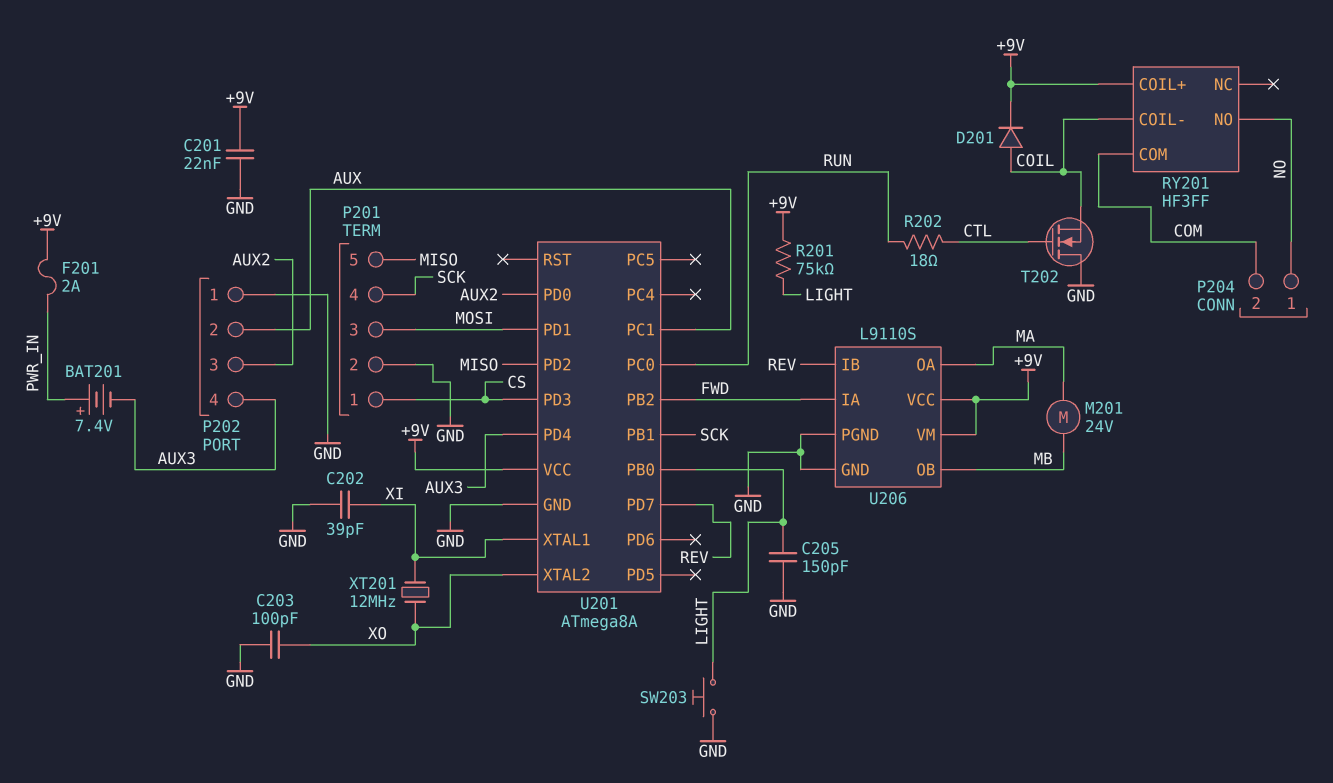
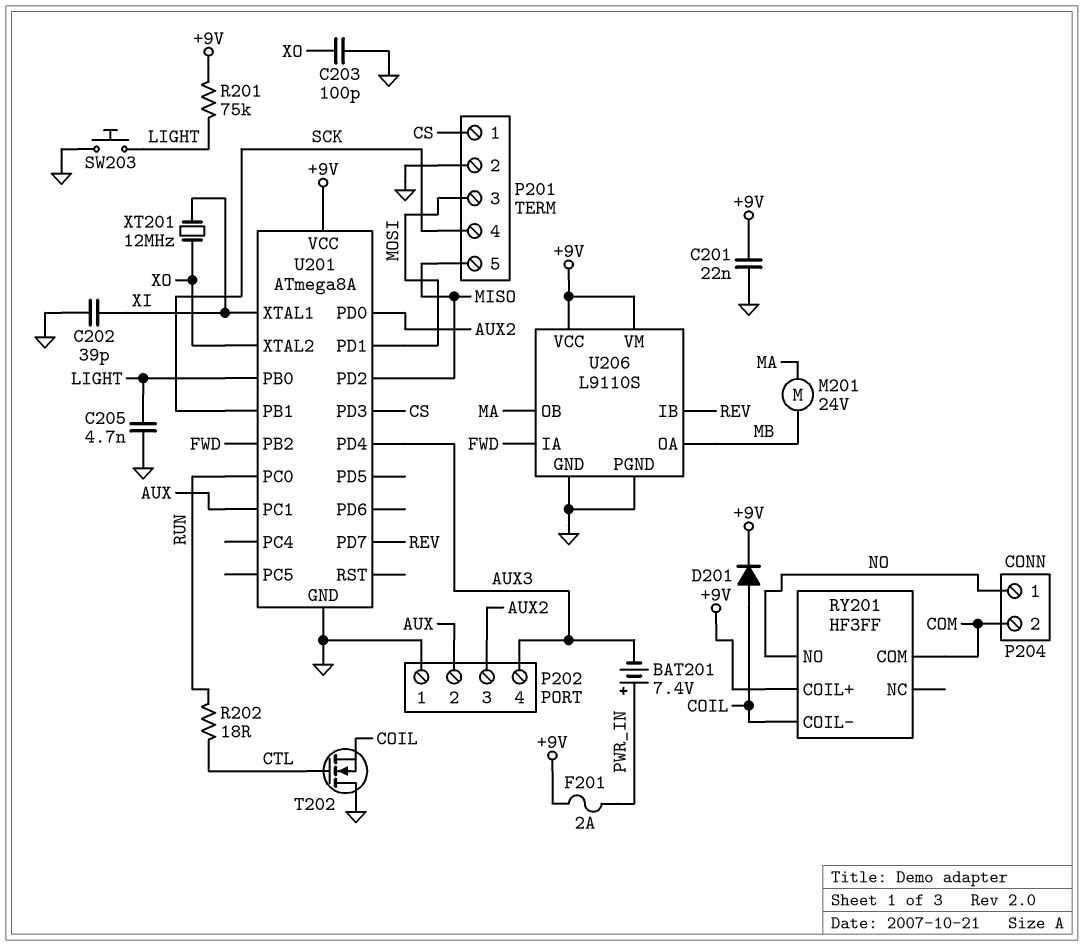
C205: 150pF (GND, LIGHT) -> 4.7nF (GND, LIGHT)
U206 pin OA: MA -> MB
U206 pin OB: MB -> MA

